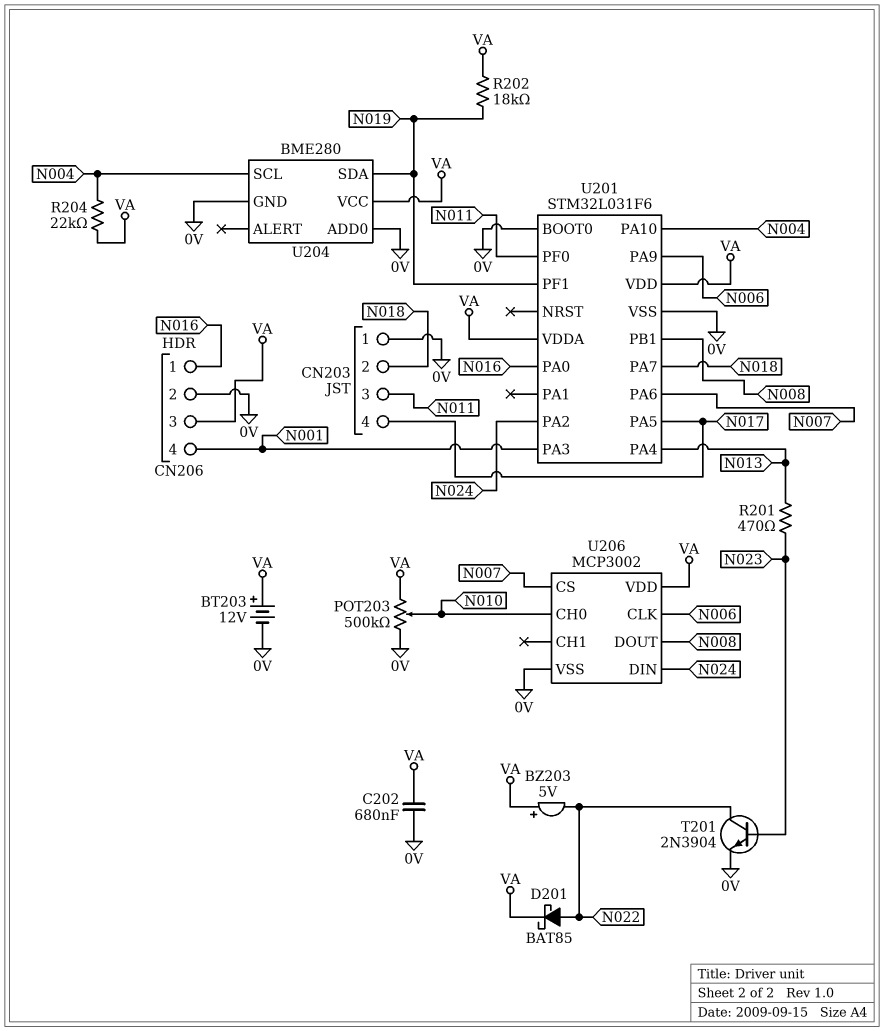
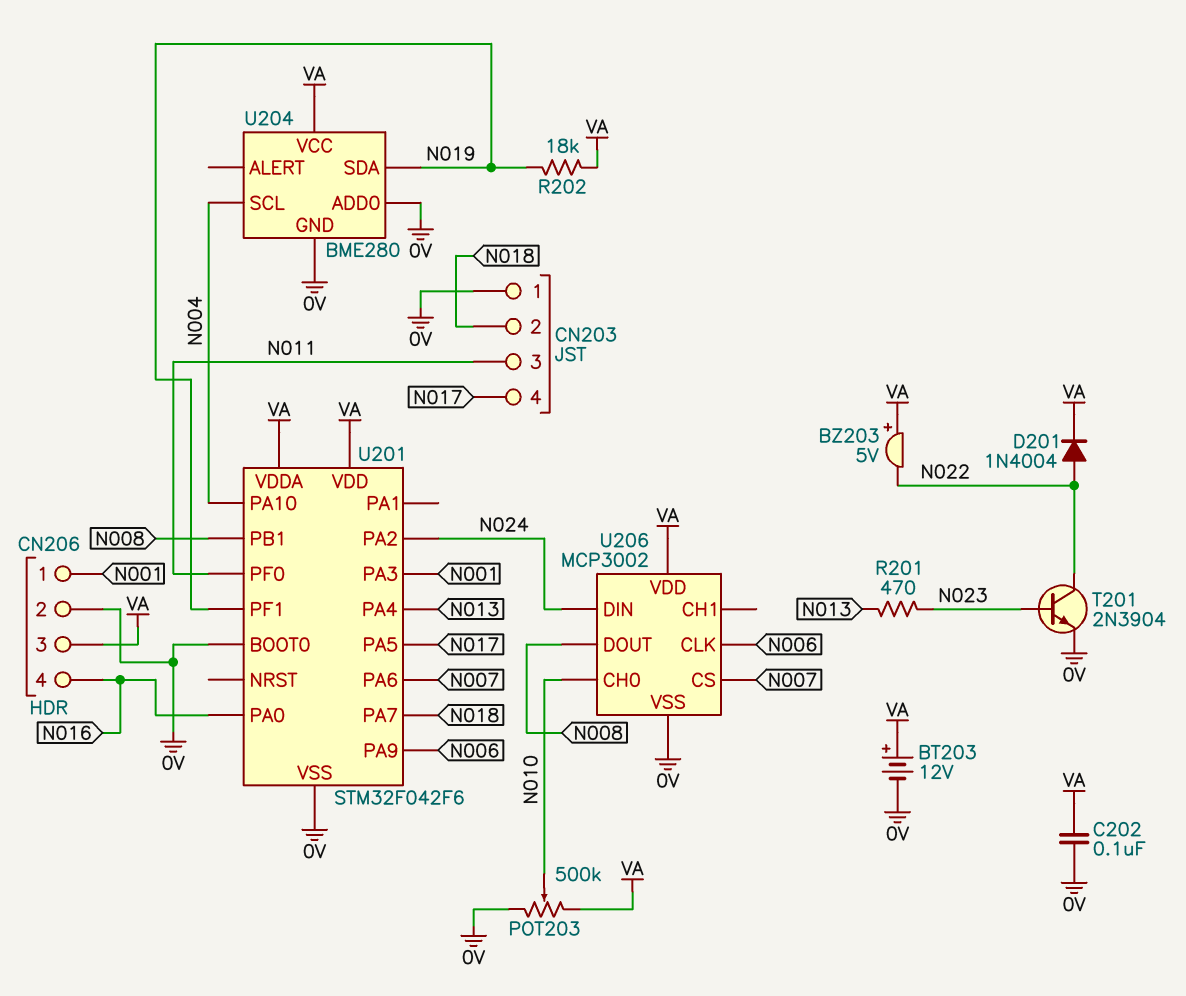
C202: 680nF (0V, VA) -> 100nF (0V, VA)
CN206 pin 1: N016 -> N001
CN206 pin 4: N001 -> N016
D201: schottky BAT85 (A N022, K VA) -> diode 1N4004 (A N022, K VA)
R204: 22k (N004, VA) -> none
U201: STM32L031F6 -> STM32F042F6

